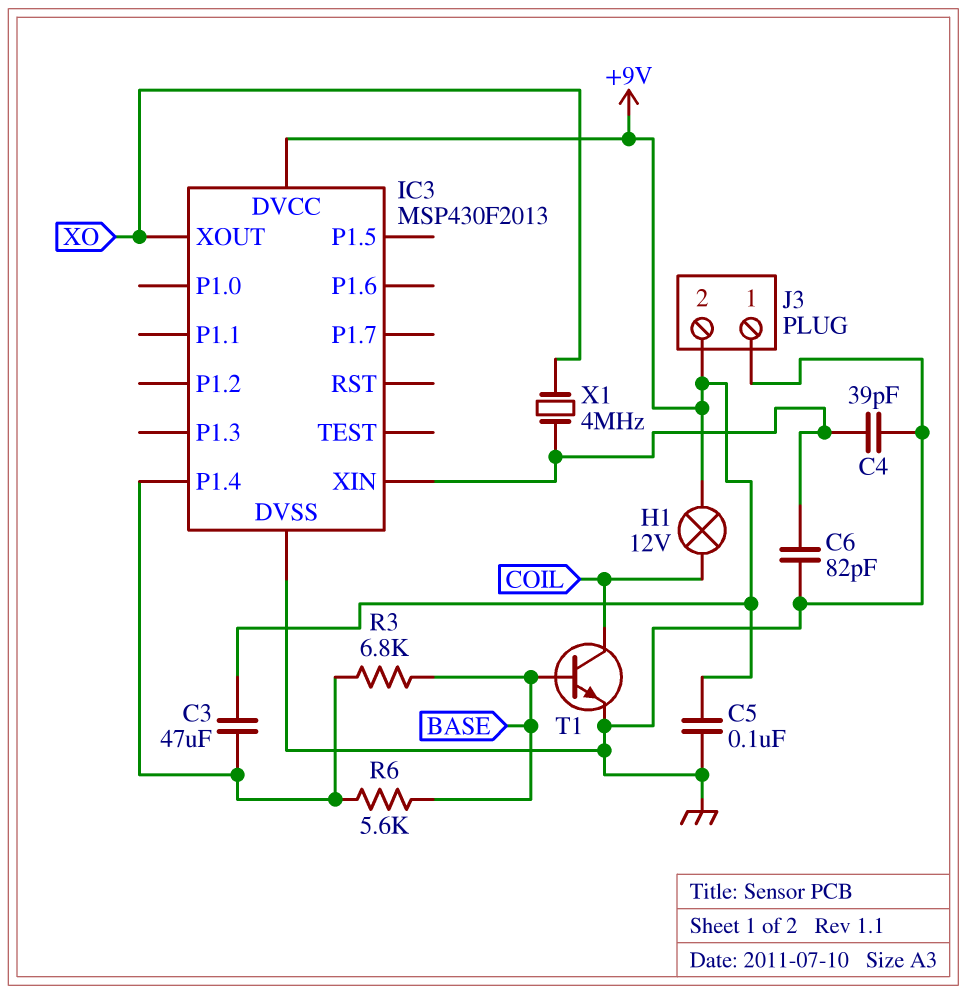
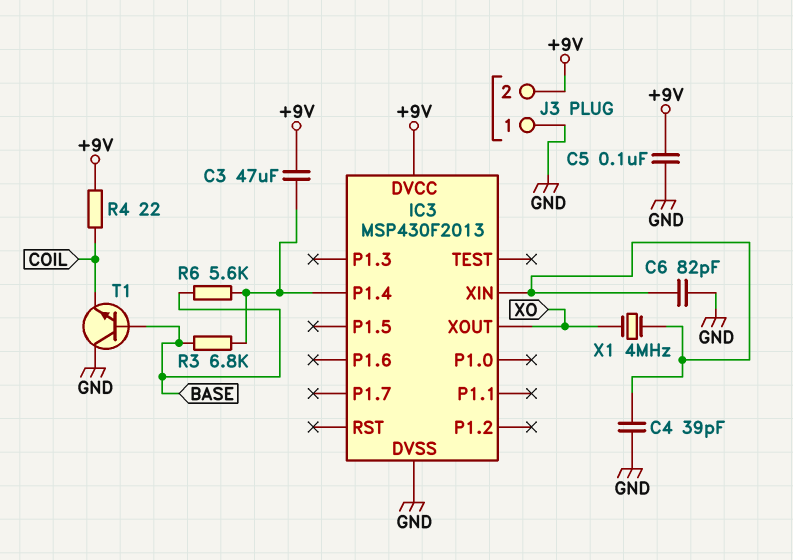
H1: lamp 12V (+9V, COIL) -> none
R4: none -> 22 (+9V, COIL)
T1: NPN (B BASE, C COIL, E GND) -> NPN (B BASE, C GND, E COIL)

